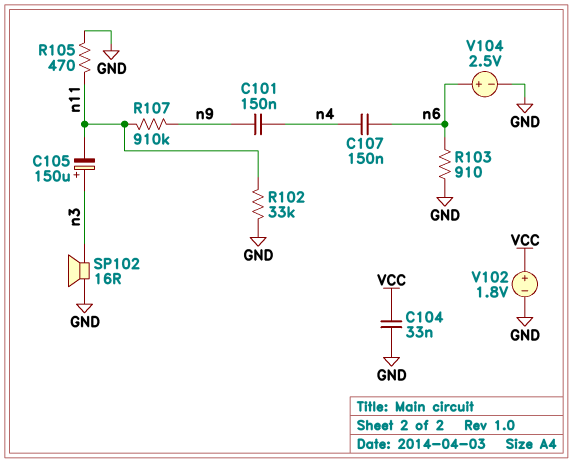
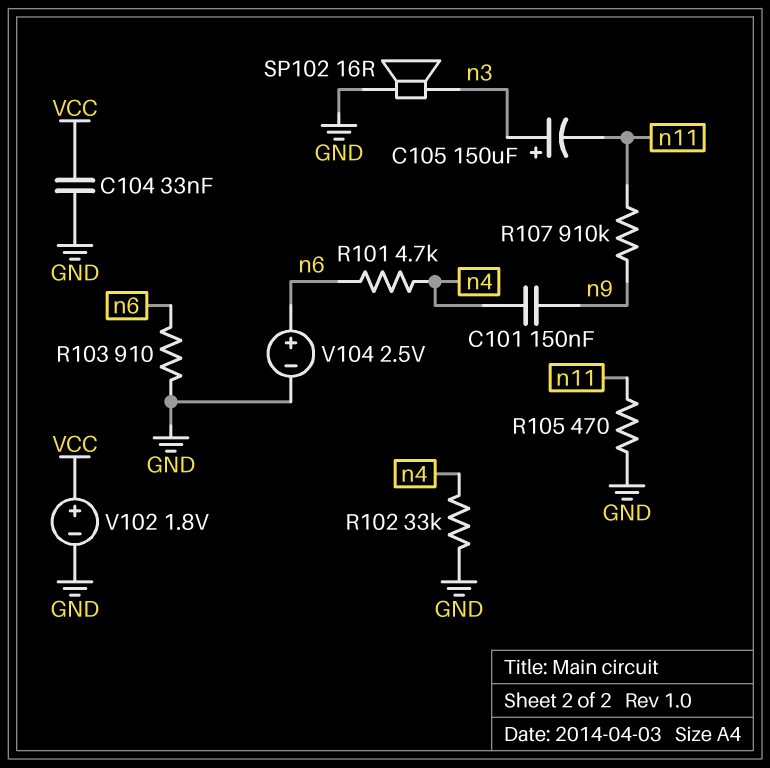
C107: 150nF (n4, n6) -> none
R101: none -> 4.7k (n4, n6)
R102: 33k (GND, n11) -> 33k (GND, n4)

